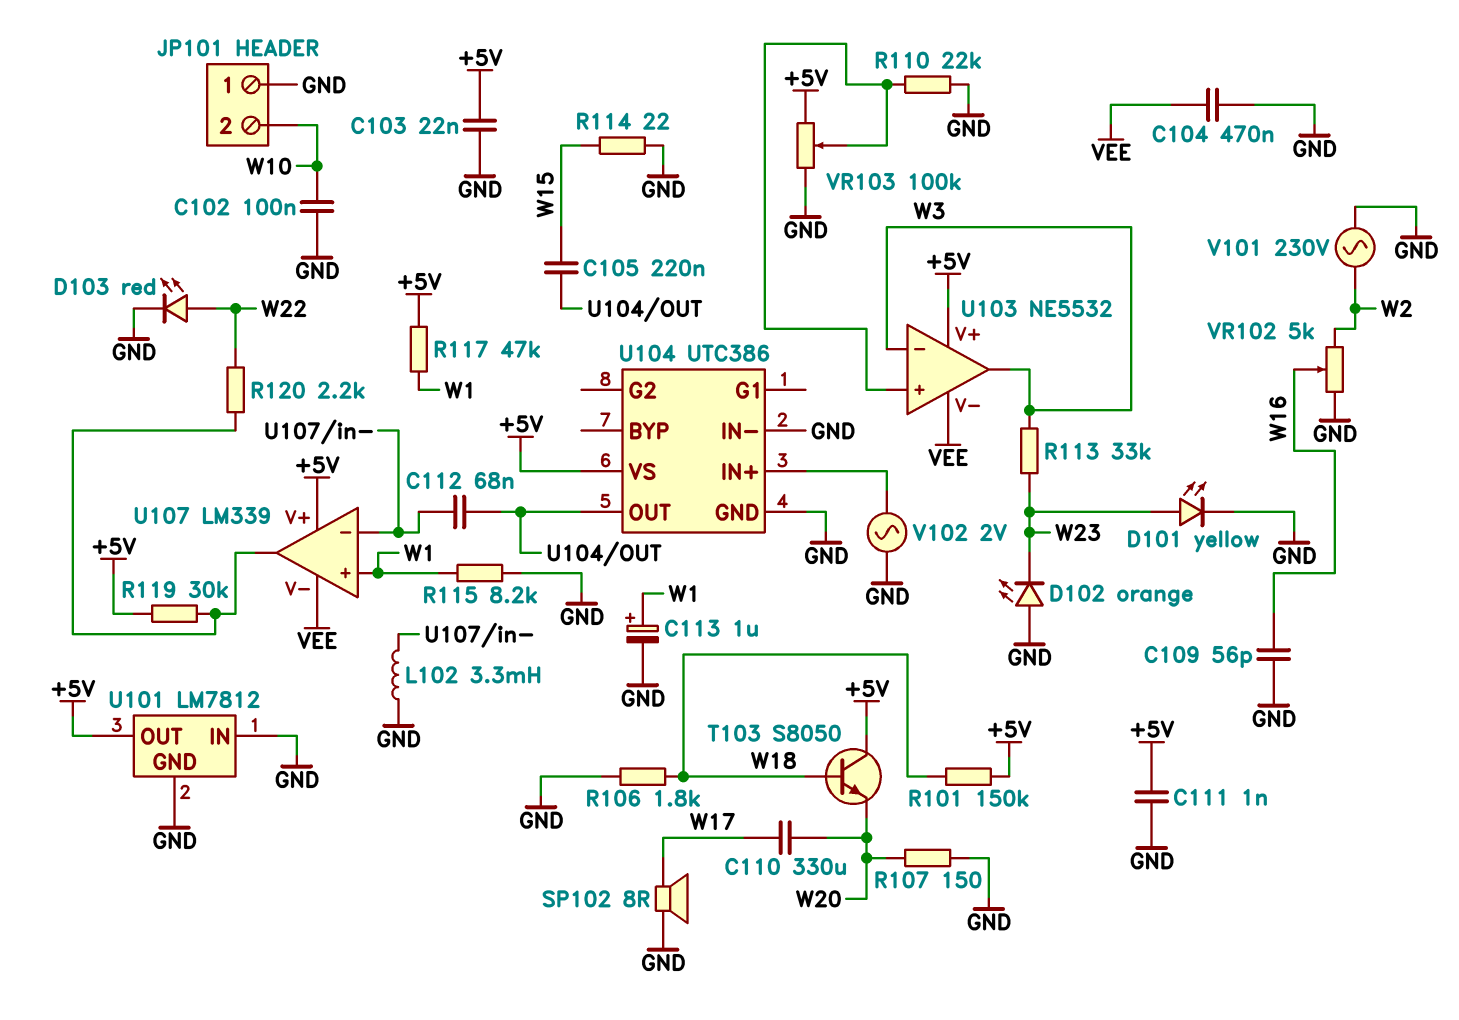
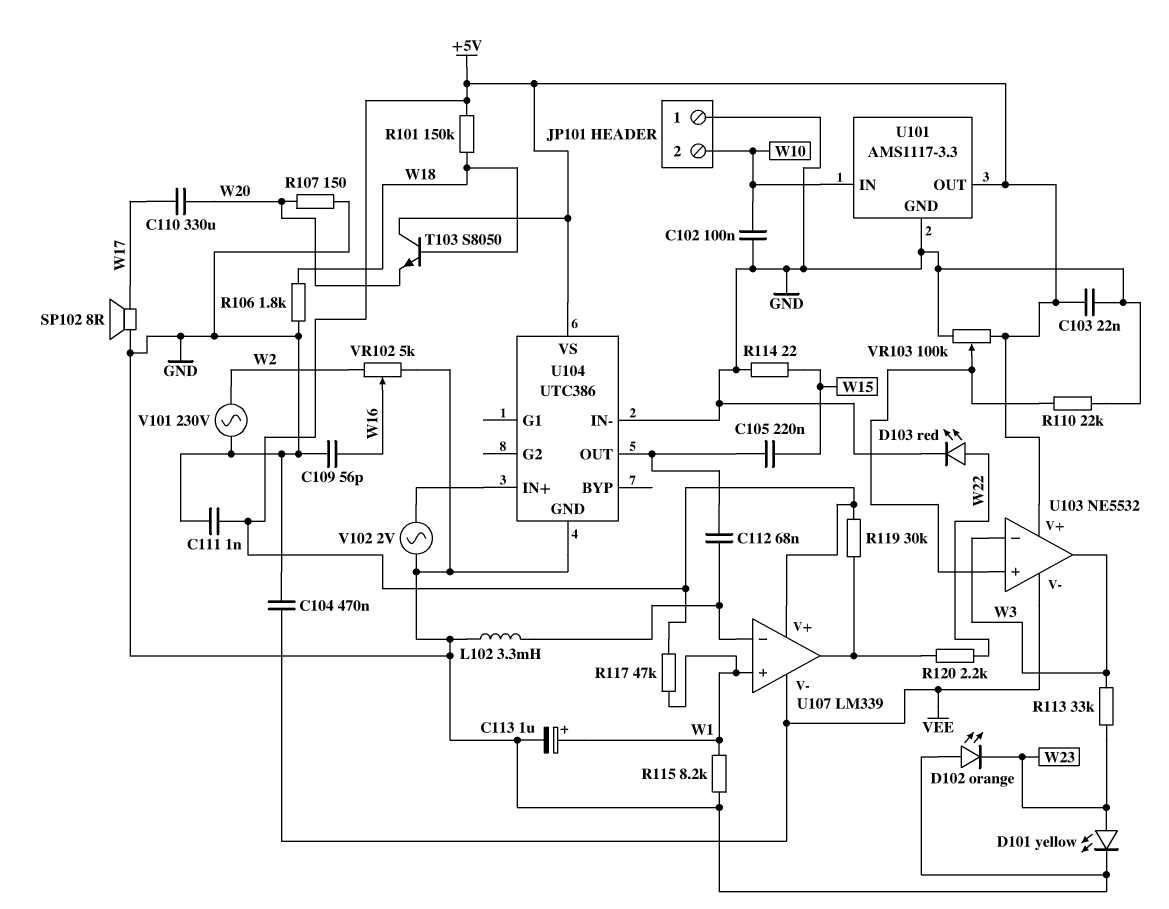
U101: LM7812 -> AMS1117-3.3
U101 pin IN: GND -> W10

